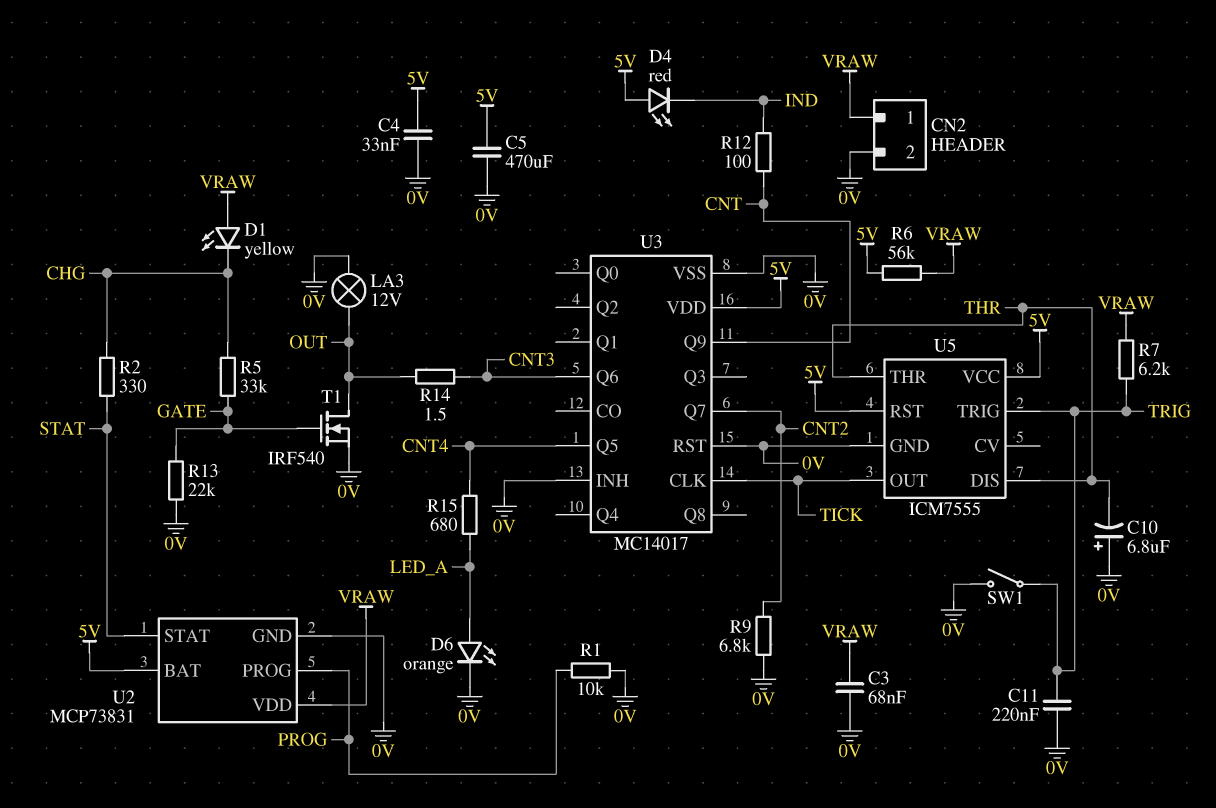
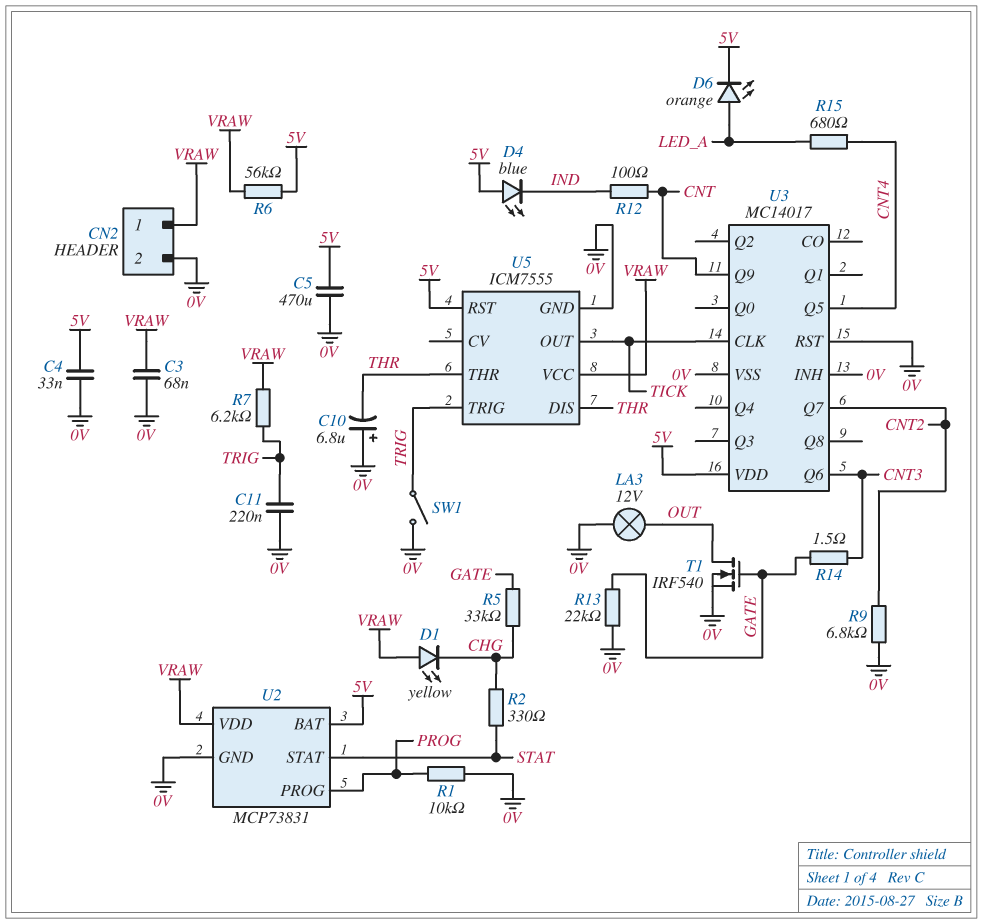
D4: LED red (A 5V, K IND) -> LED blue (A 5V, K IND)
D6: LED orange (A LED_A, K 0V) -> LED orange (A LED_A, K 5V)
R14: 1.5 (CNT3, OUT) -> 1.5 (CNT3, GATE)
U5 pin VCC: 5V -> VRAW

